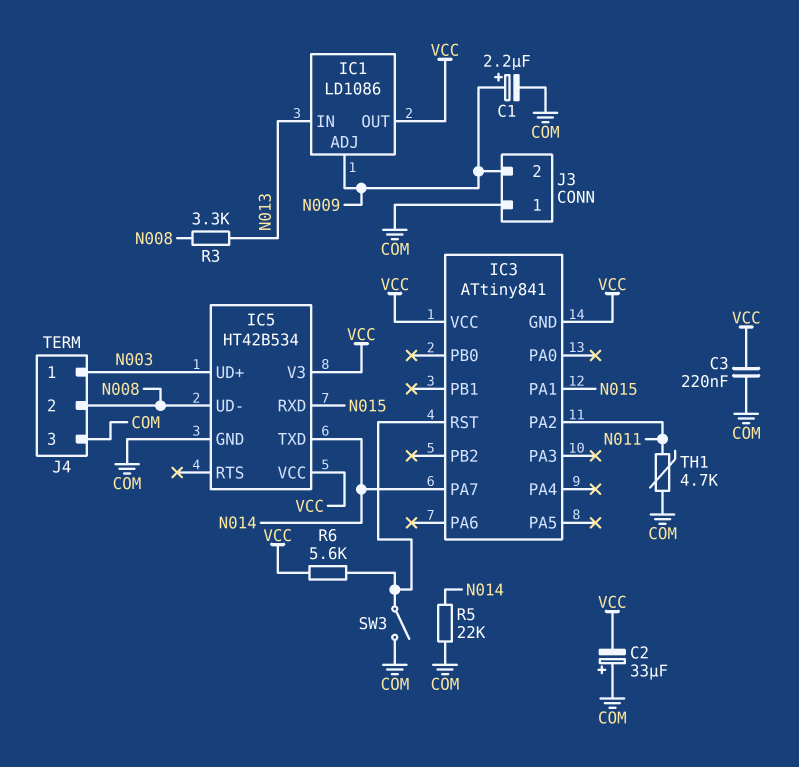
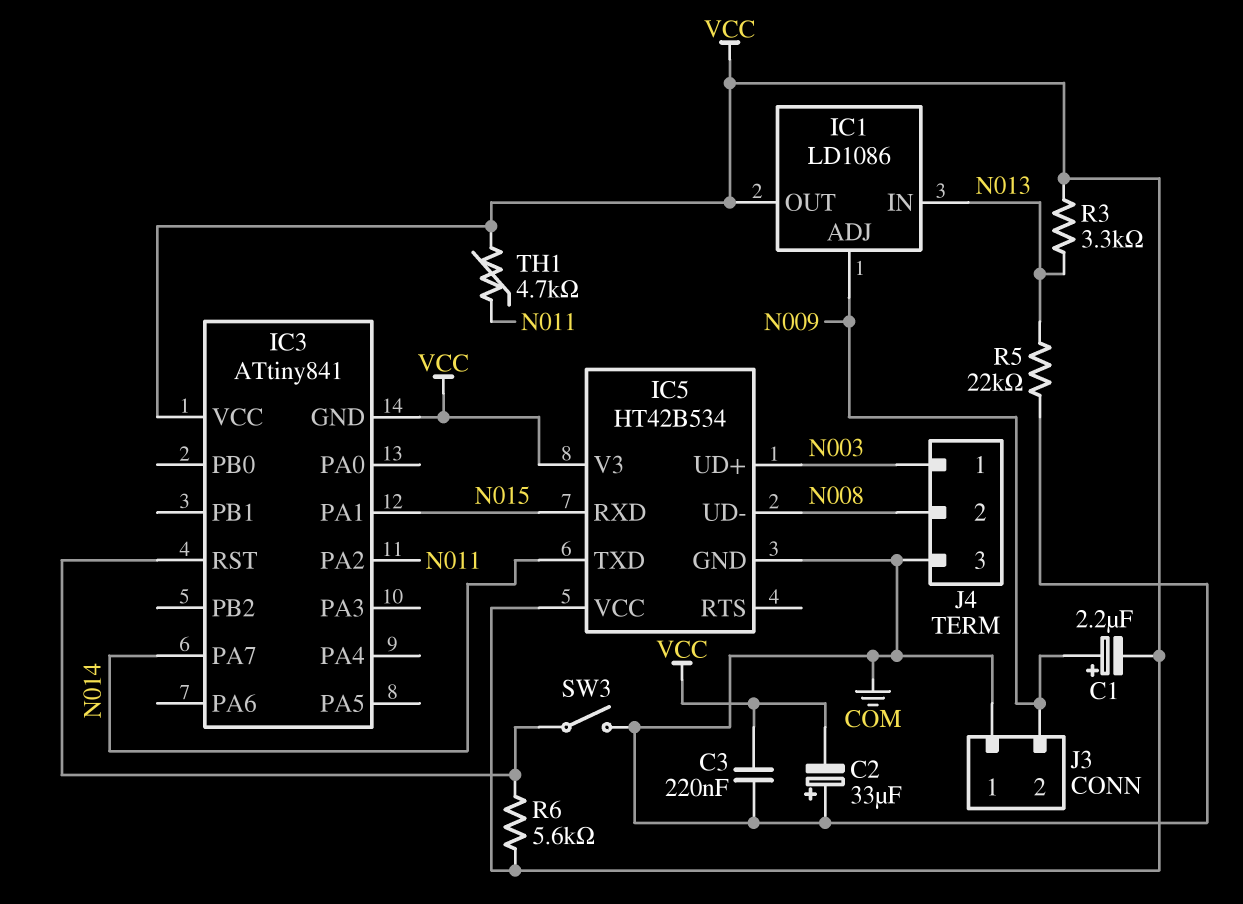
C1: 2.2uF (plus N009, minus COM) -> 2.2uF (plus N009, minus VCC)
R3: 3.3k (N008, N013) -> 3.3k (N013, VCC)
R5: 22k (COM, N014) -> 22k (COM, N013)
TH1: 4.7k (COM, N011) -> 4.7k (N011, VCC)

